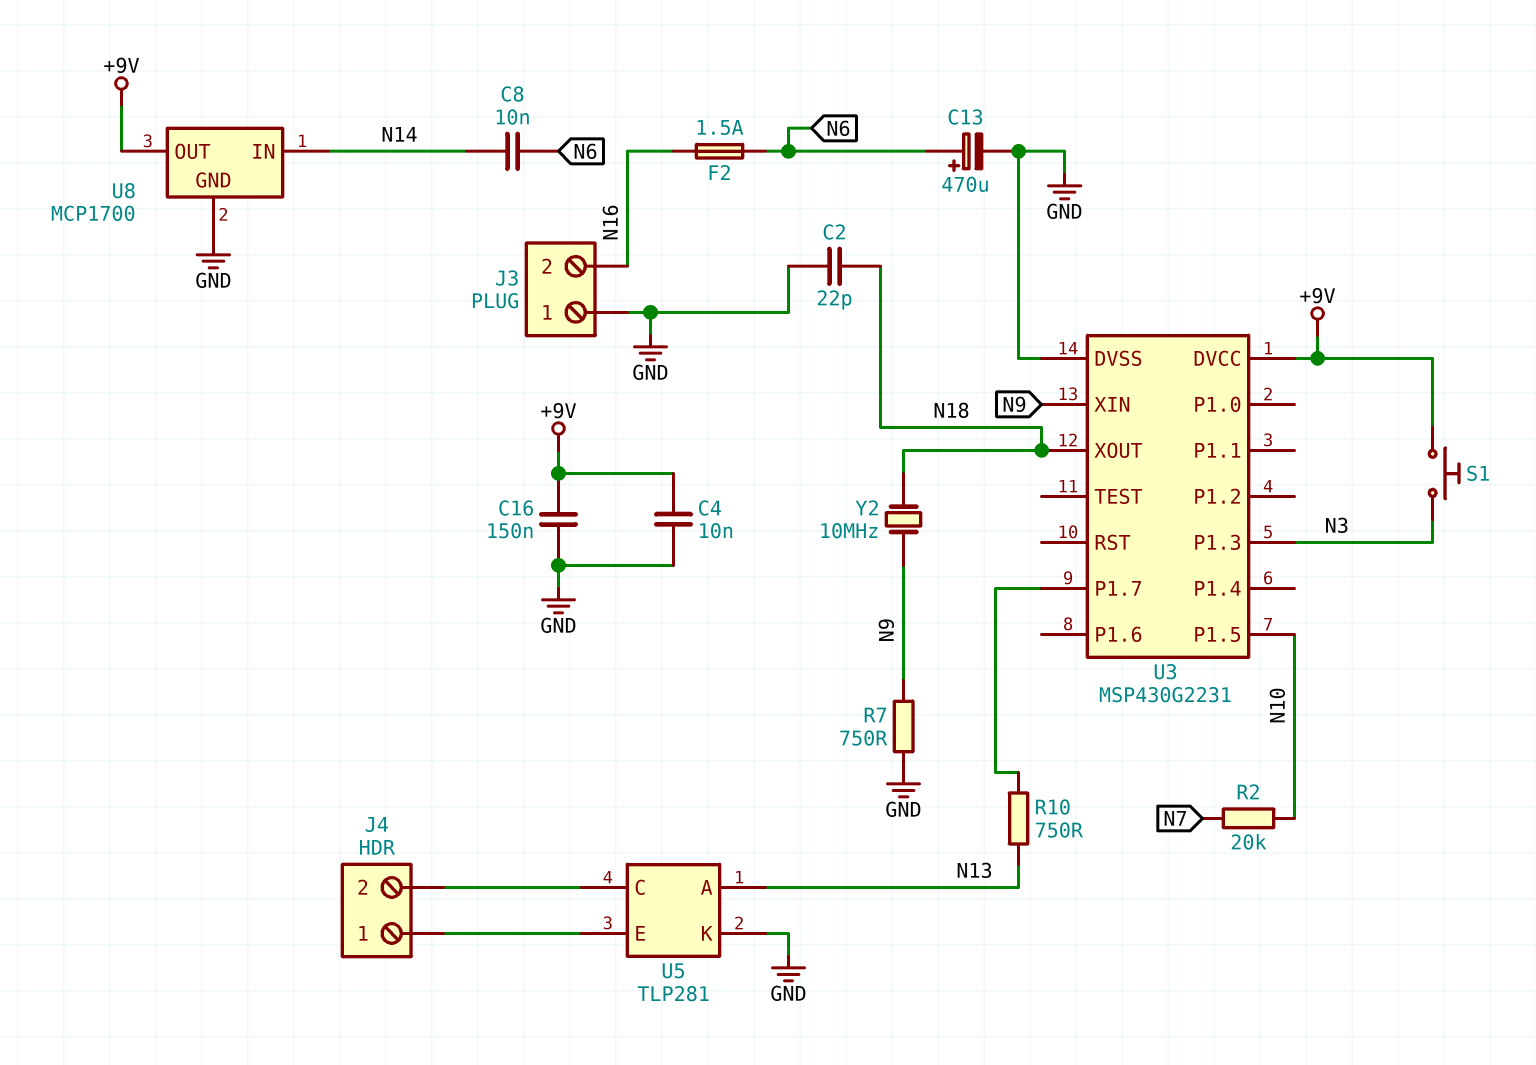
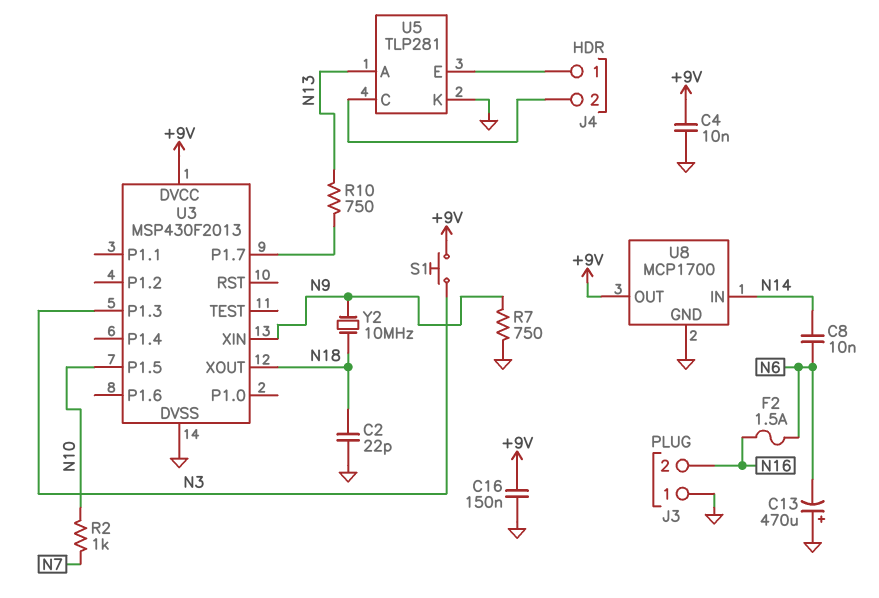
C13: 470uF (plus N6, minus GND) -> 470uF (plus GND, minus N6)
R2: 20k (N7, N10) -> 1k (N7, N10)
U3: MSP430G2231 -> MSP430F2013

